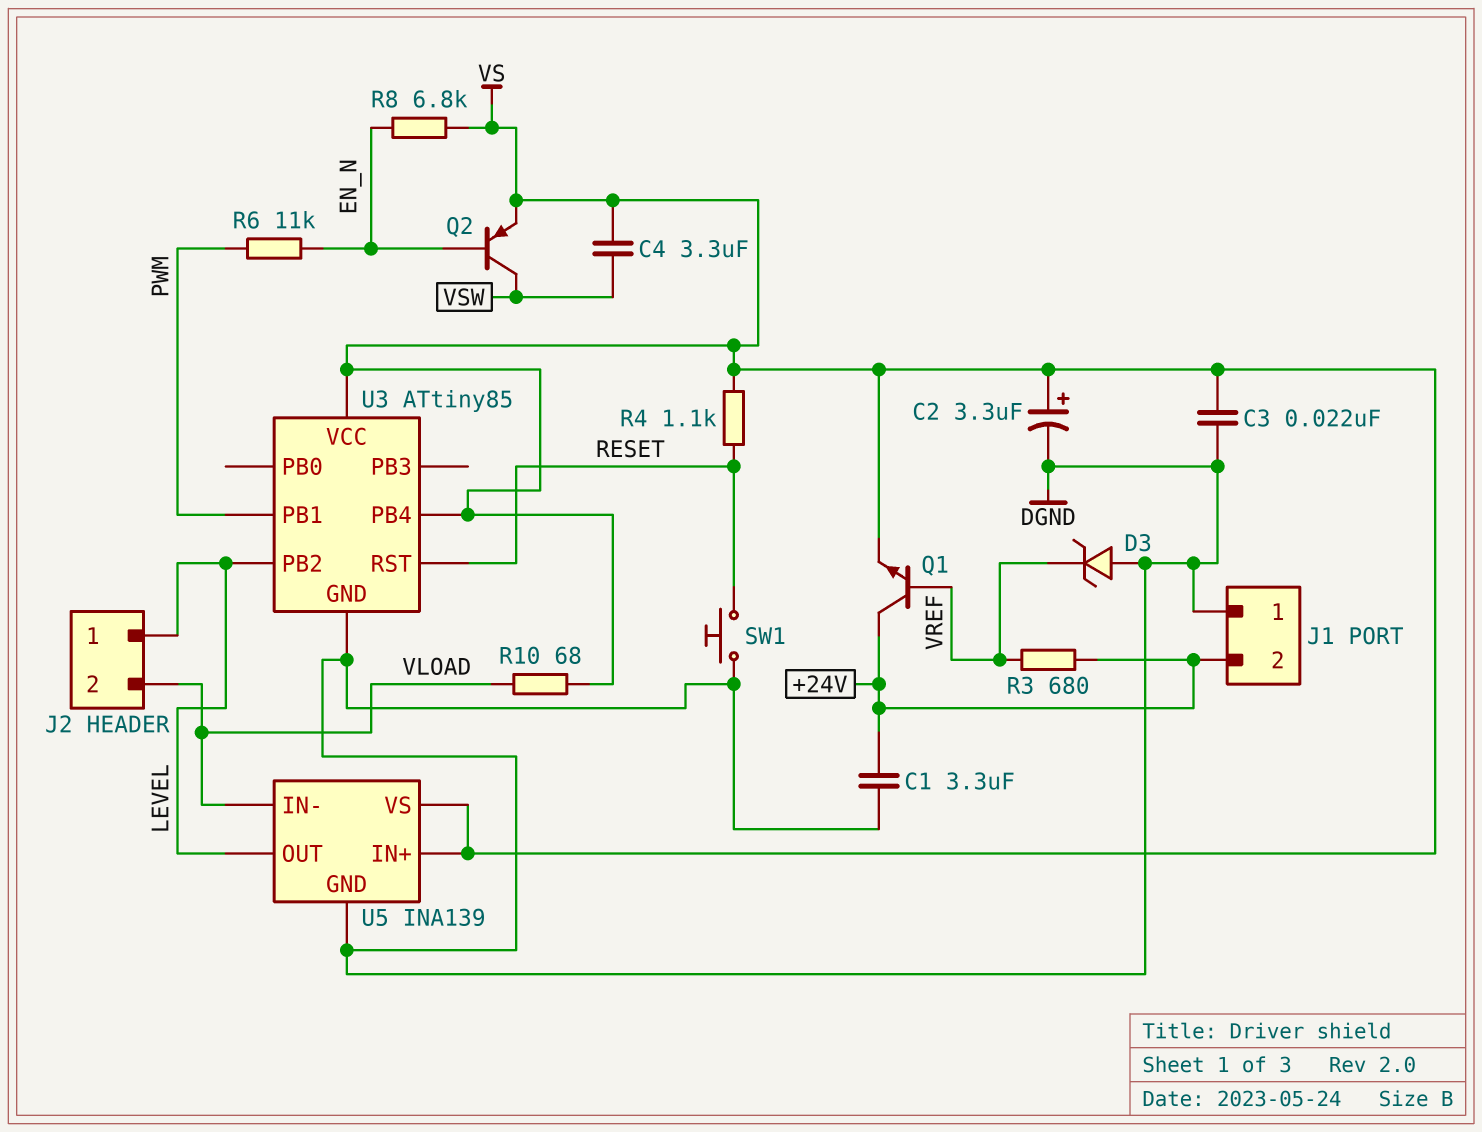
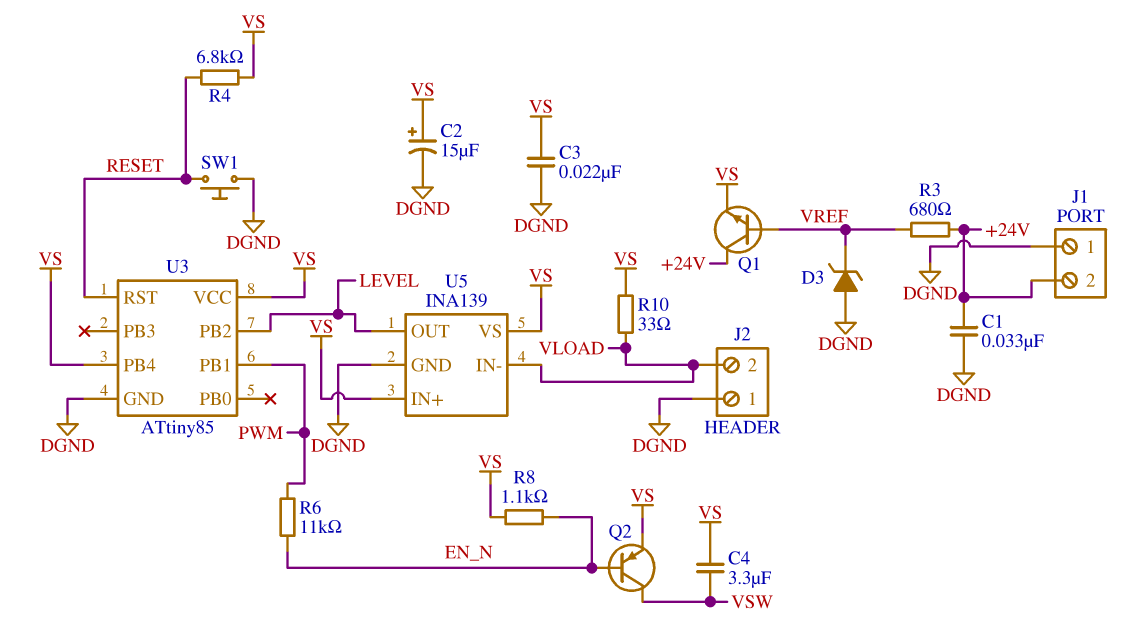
C1: 3.3uF (+24V, DGND) -> 33nF (+24V, DGND)
C2: 3.3uF (plus VS, minus DGND) -> 15uF (plus VS, minus DGND)
J2 pin 1: LEVEL -> DGND
R4: 1.1k (RESET, VS) -> 6.8k (RESET, VS)
R8: 6.8k (EN_N, VS) -> 1.1k (EN_N, VS)
R10: 68 (VLOAD, VS) -> 33 (VLOAD, VS)

